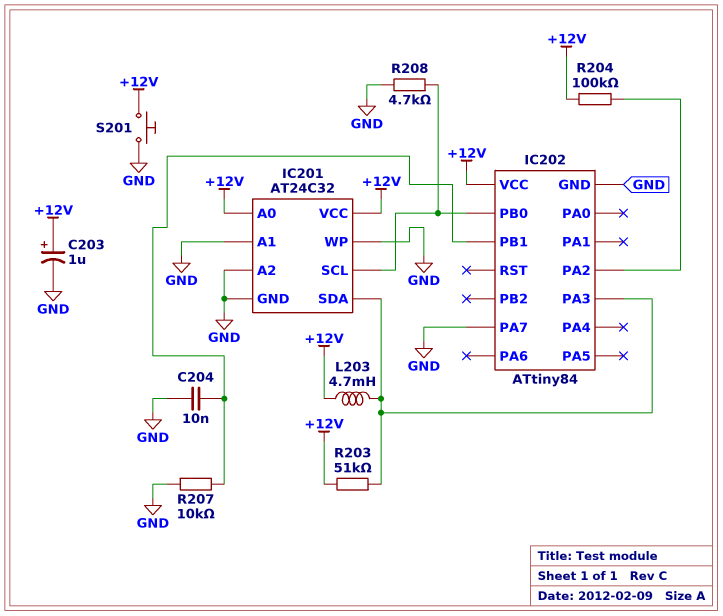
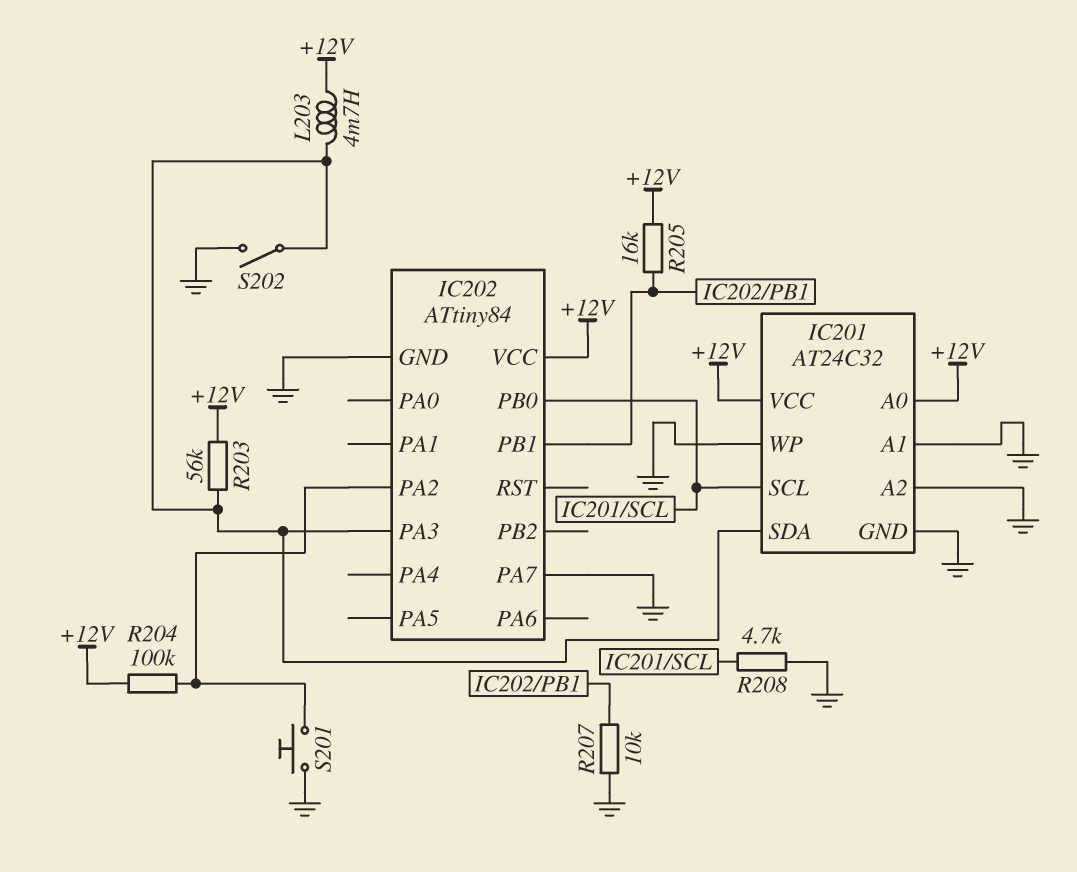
C203: 1uF (plus +12V, minus GND) -> none
C204: 10nF (GND, IC202/PB1) -> none
R203: 51k (+12V, IC201/SDA) -> 56k (+12V, IC201/SDA)
R205: none -> 16k (+12V, IC202/PB1)
S201: button (+12V, GND) -> button (GND, IC202/PA2)
S202: none -> switch (GND, IC201/SDA)

